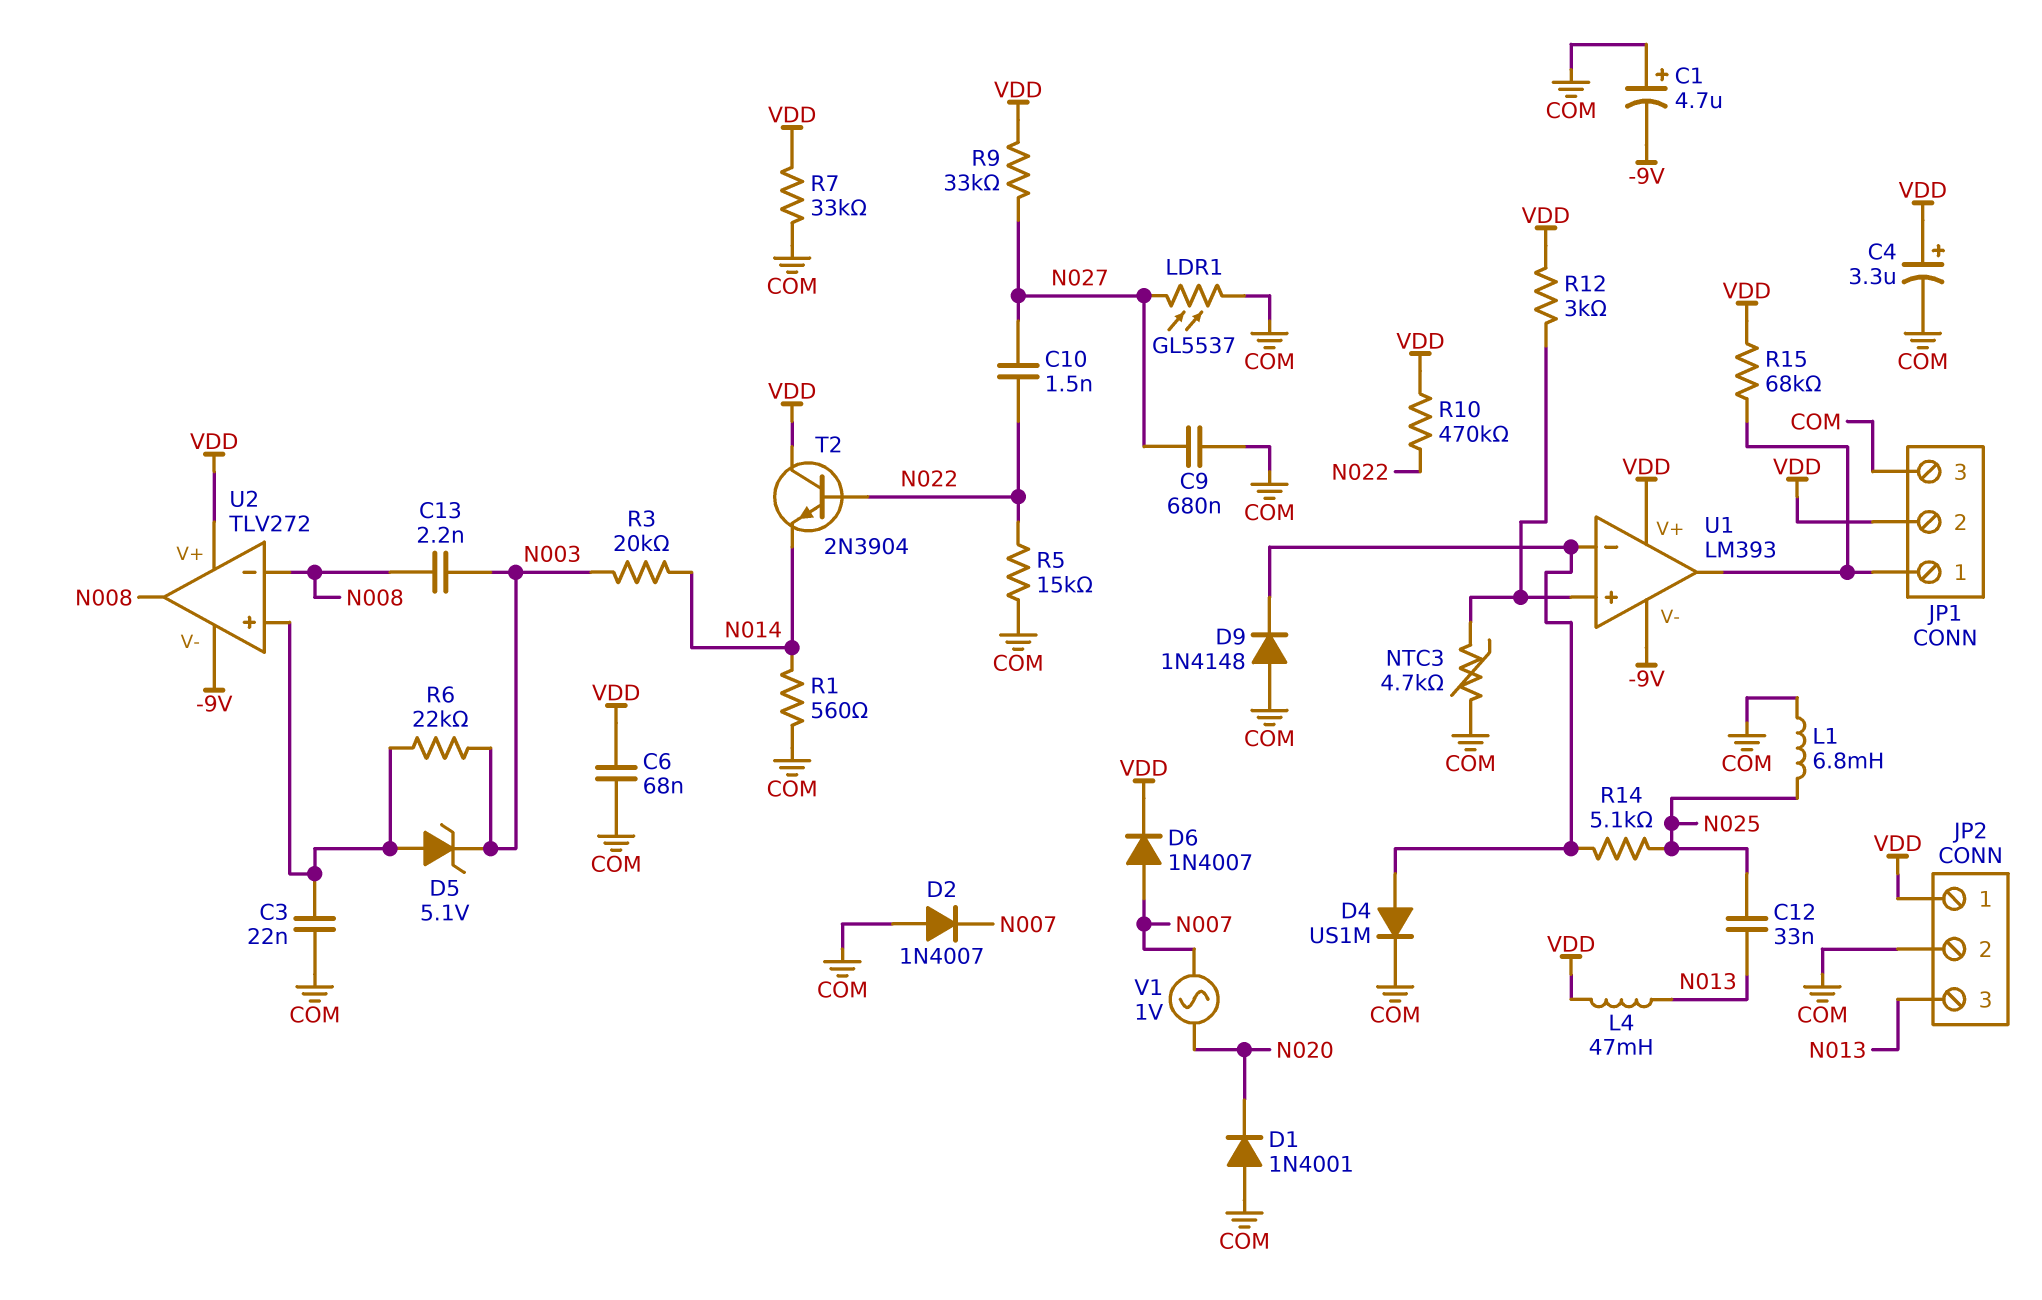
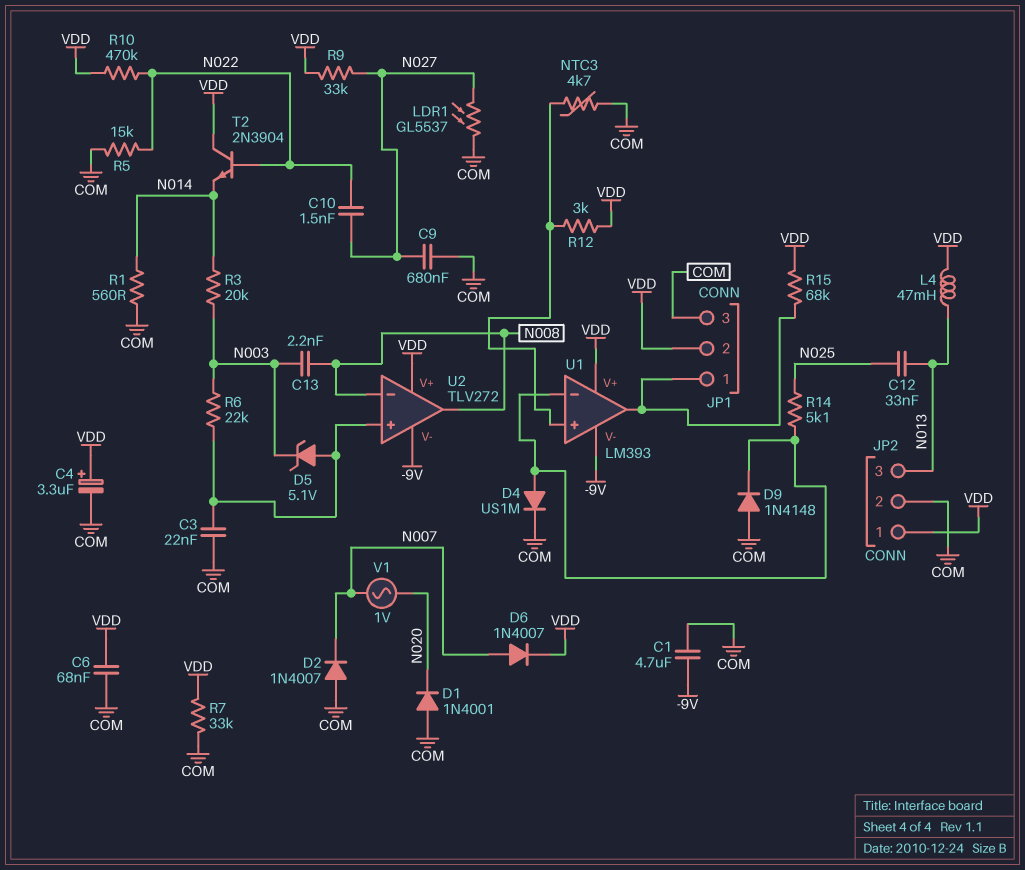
C1: 4.7uF (plus COM, minus -9V) -> 4.7uF (-9V, COM)
L1: 6.8mH (COM, N025) -> none

